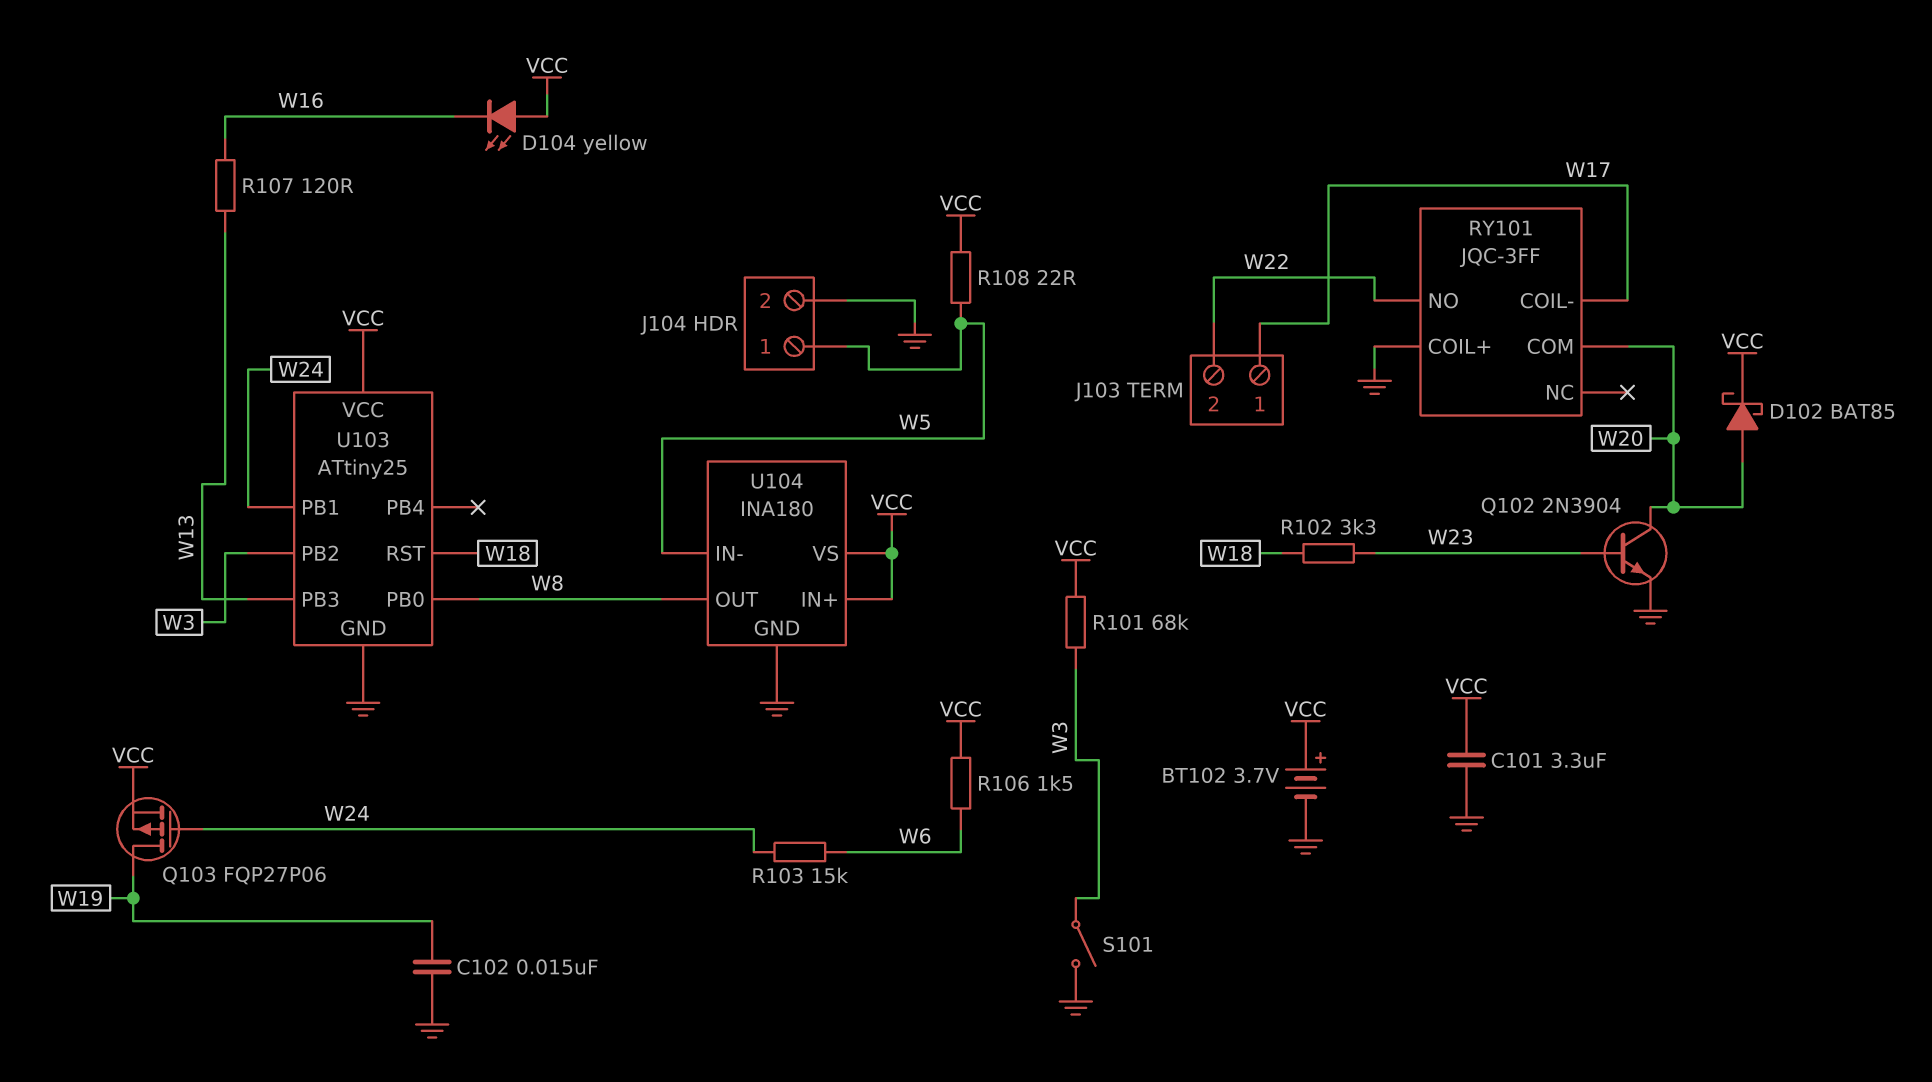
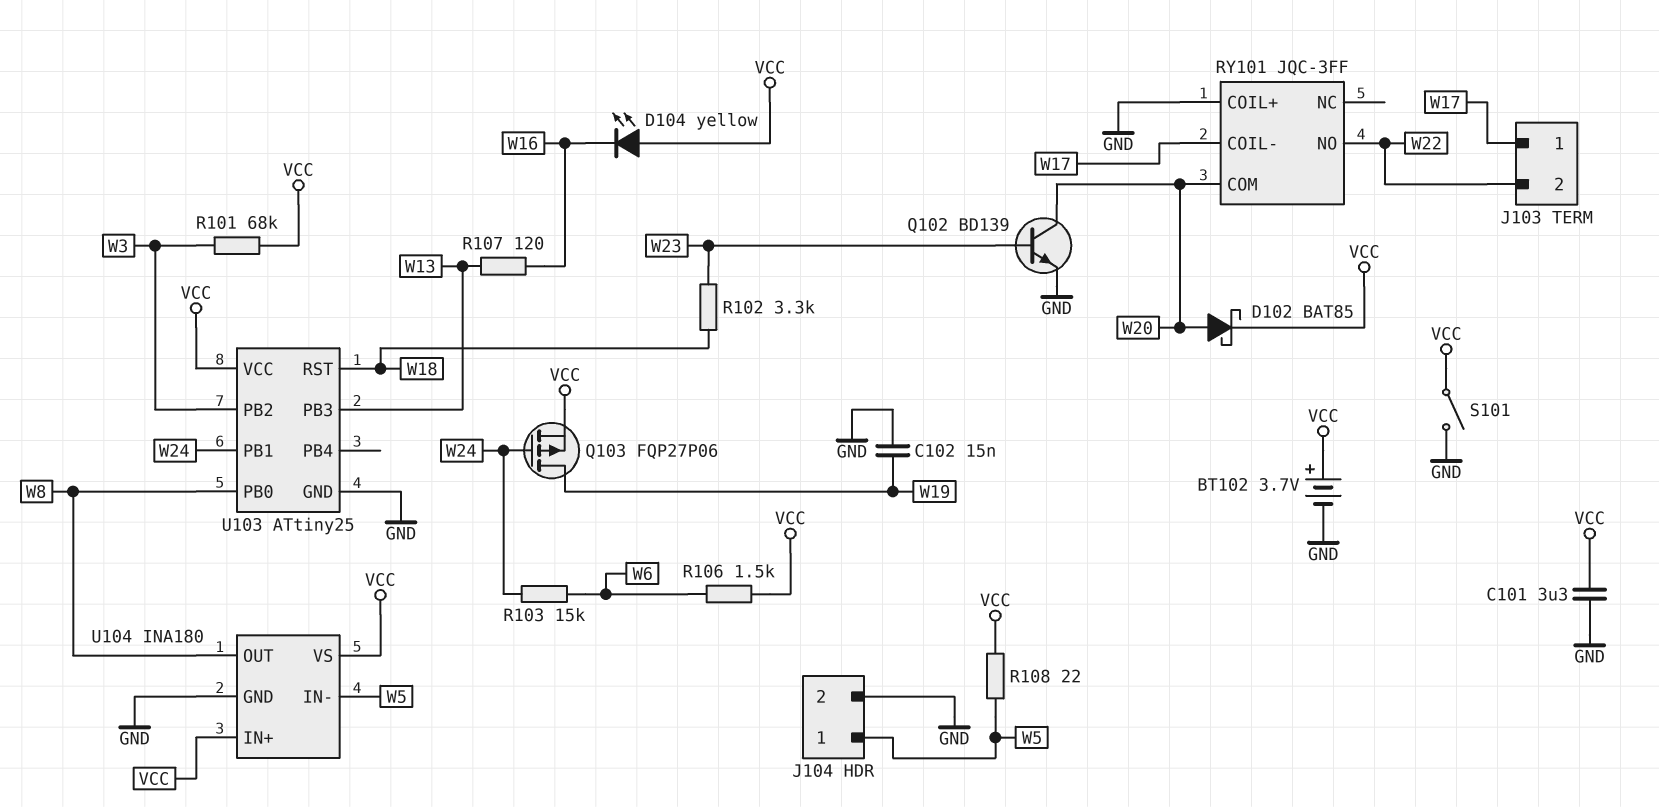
Q102: NPN 2N3904 (B W23, C W20, E GND) -> NPN BD139 (B W23, C W20, E GND)
S101: switch (GND, W3) -> switch (GND, VCC)

